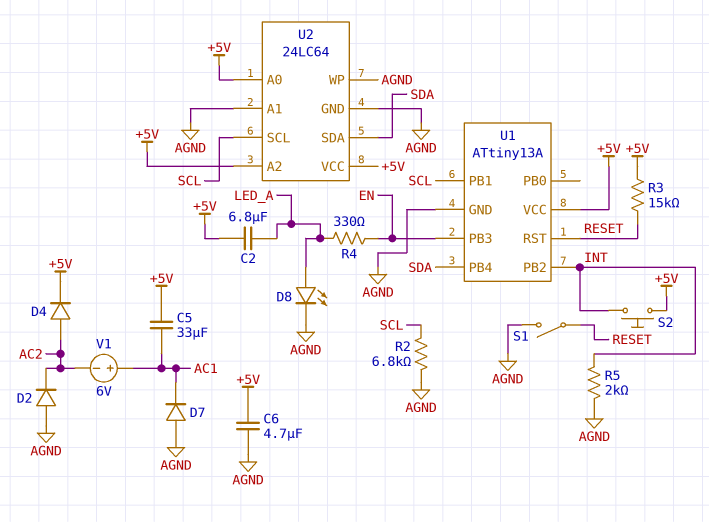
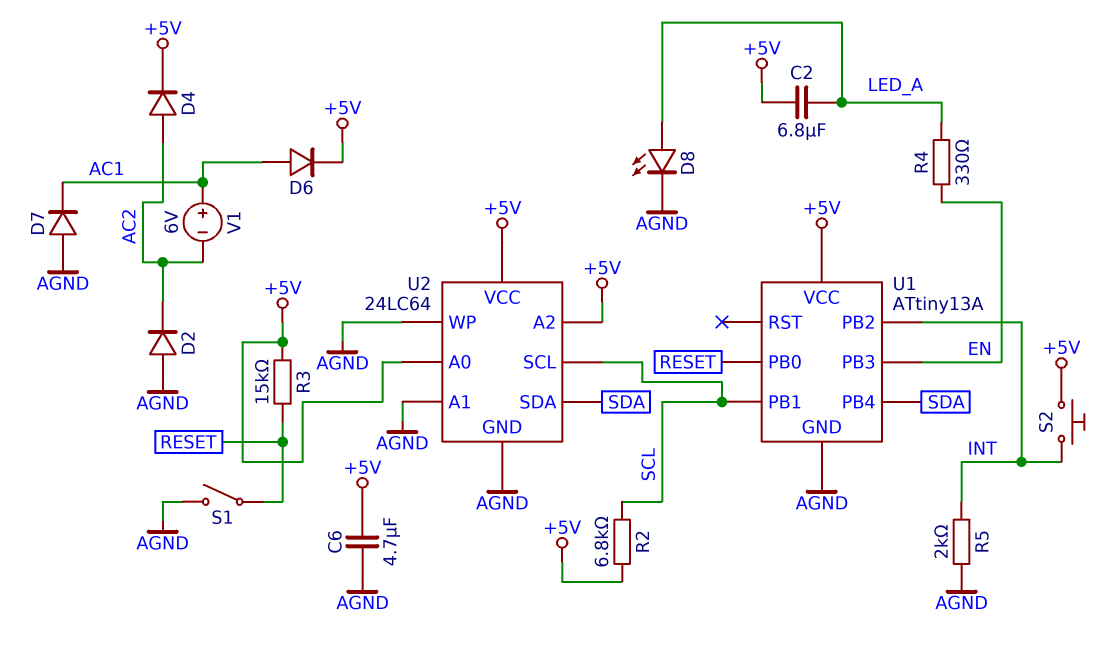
C5: 33uF (+5V, AC1) -> none
D6: none -> diode (A AC1, K +5V)
R2: 6.8k (AGND, SCL) -> 6.8k (+5V, SCL)
U1 pin PB0: none -> RESET
U1 pin RST: RESET -> none

